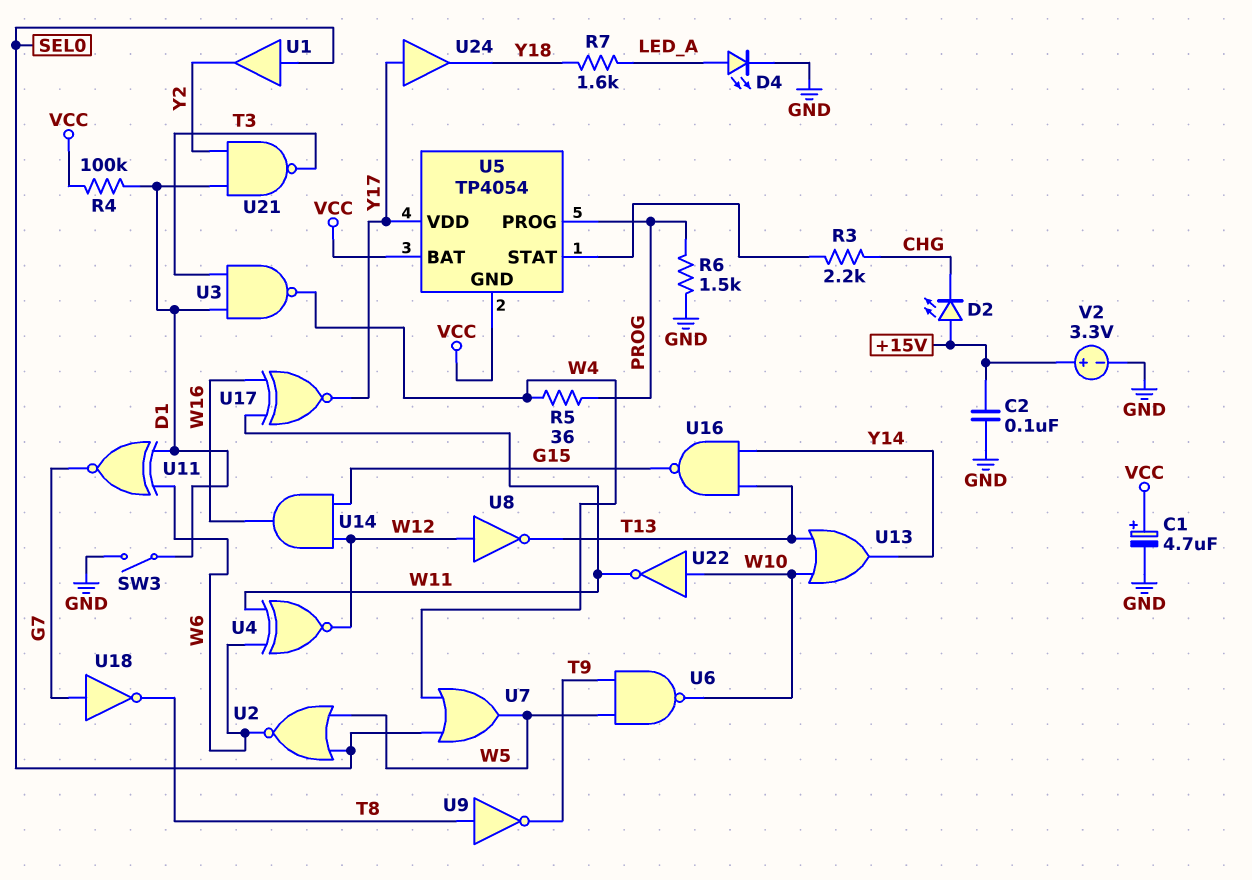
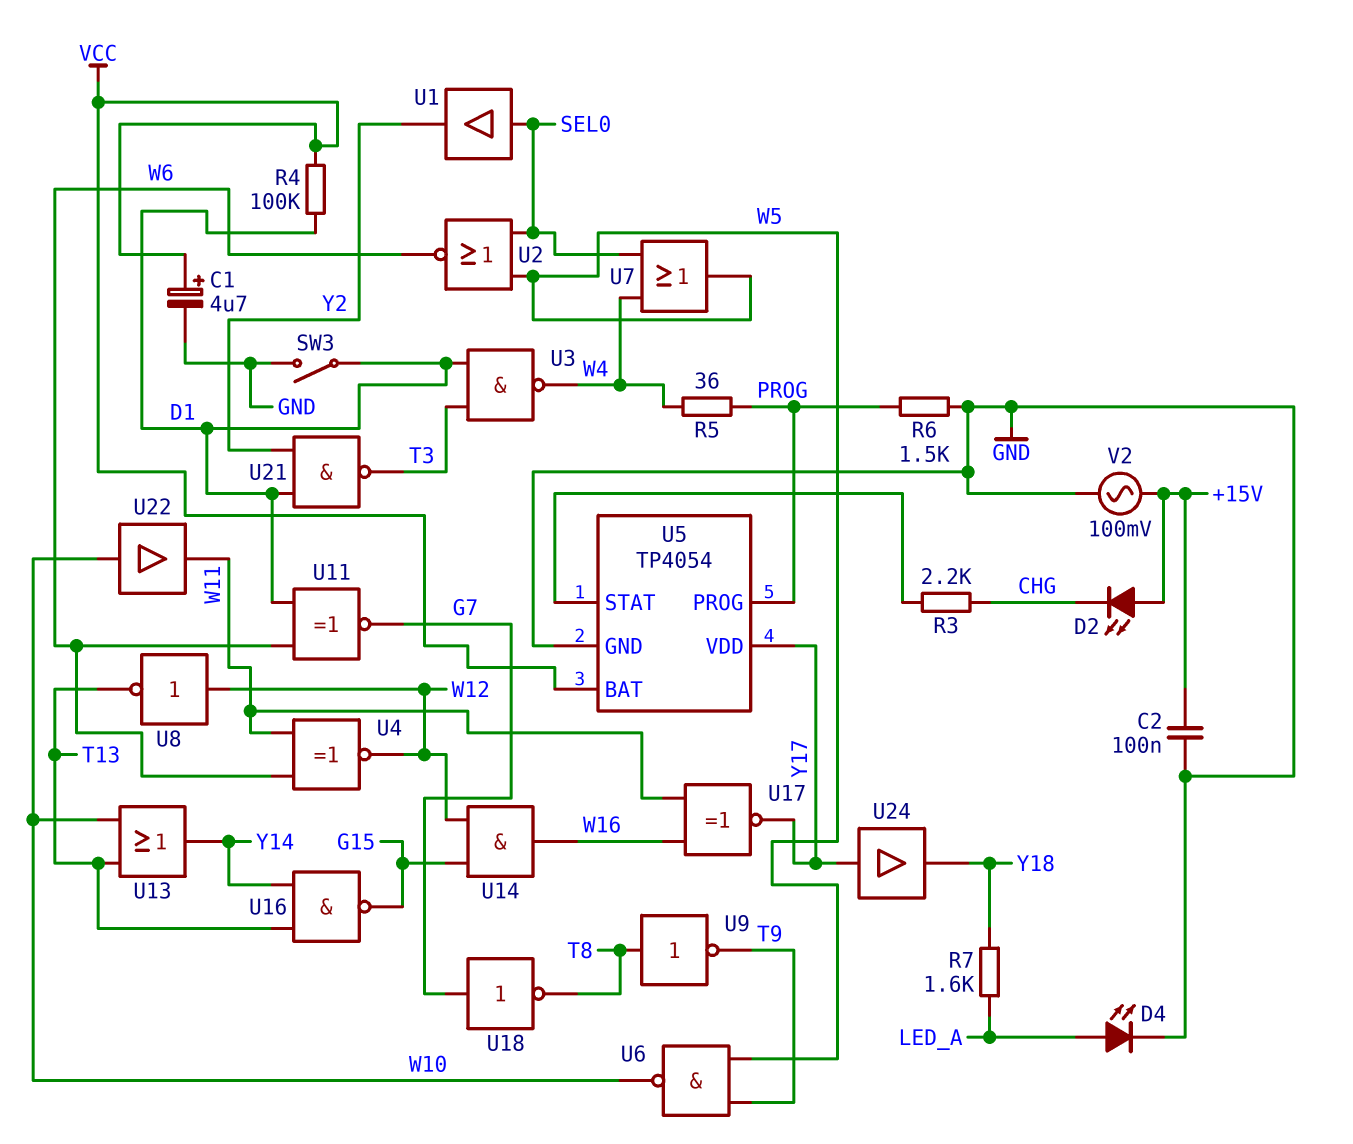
U5 pin GND: VCC -> GND
U22: NOT (in W10, out W11) -> buffer (in W10, out W11)
V2: 3.3V (plus +15V, minus GND) -> AC 100mV (+15V, GND)

